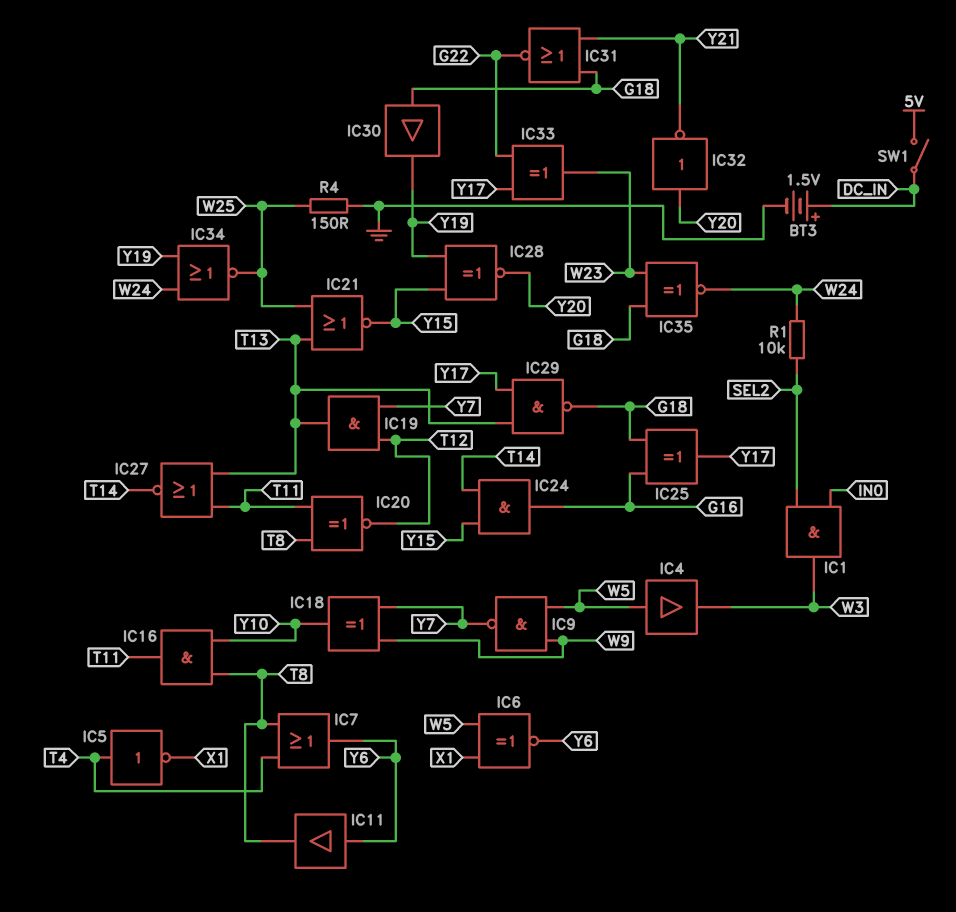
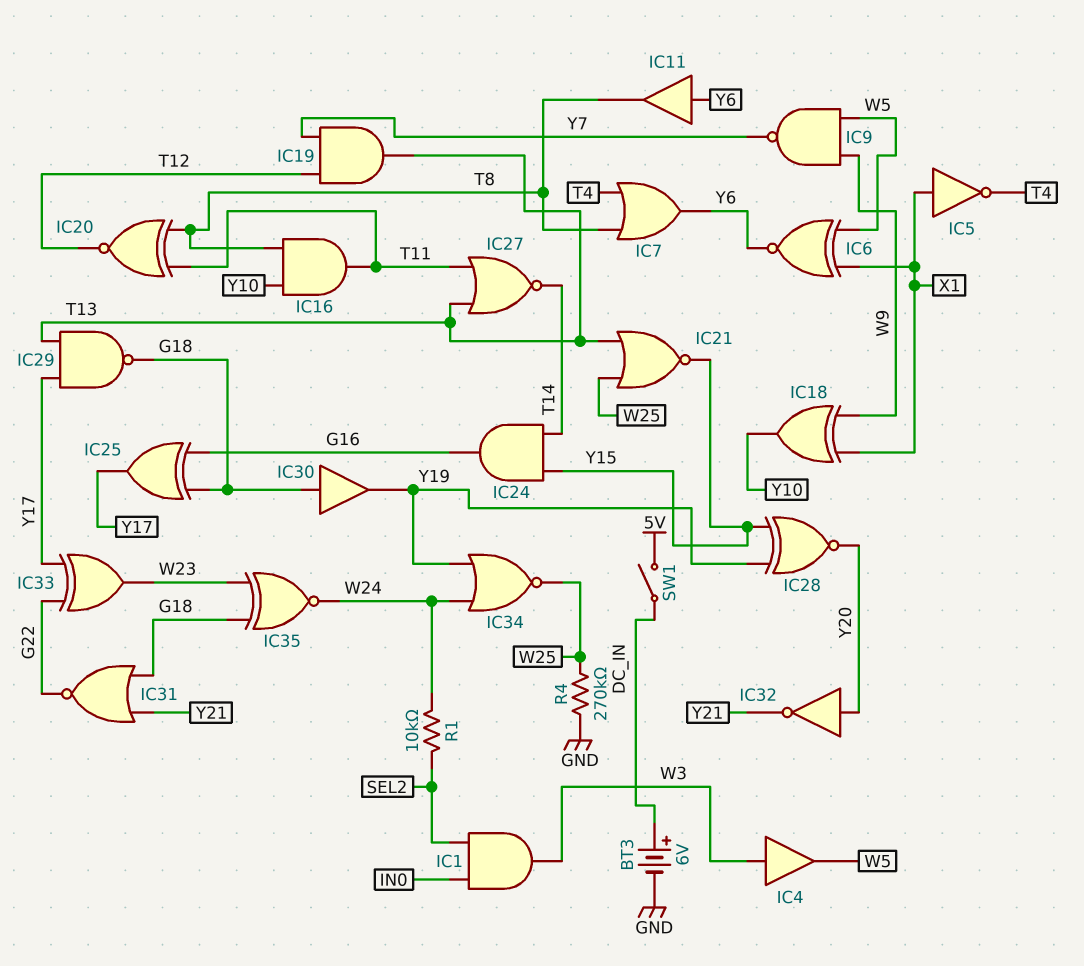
BT3: 1.5V (plus DC_IN, minus GND) -> 6V (plus DC_IN, minus GND)
IC4: buffer (in W5, out W3) -> buffer (in W3, out W5)
IC5: NOT (in T4, out X1) -> NOT (in X1, out T4)
IC18: XOR (in W9, in Y7, out Y10) -> XOR (in W9, in X1, out Y10)
R4: 150 (GND, W25) -> 270k (GND, W25)

